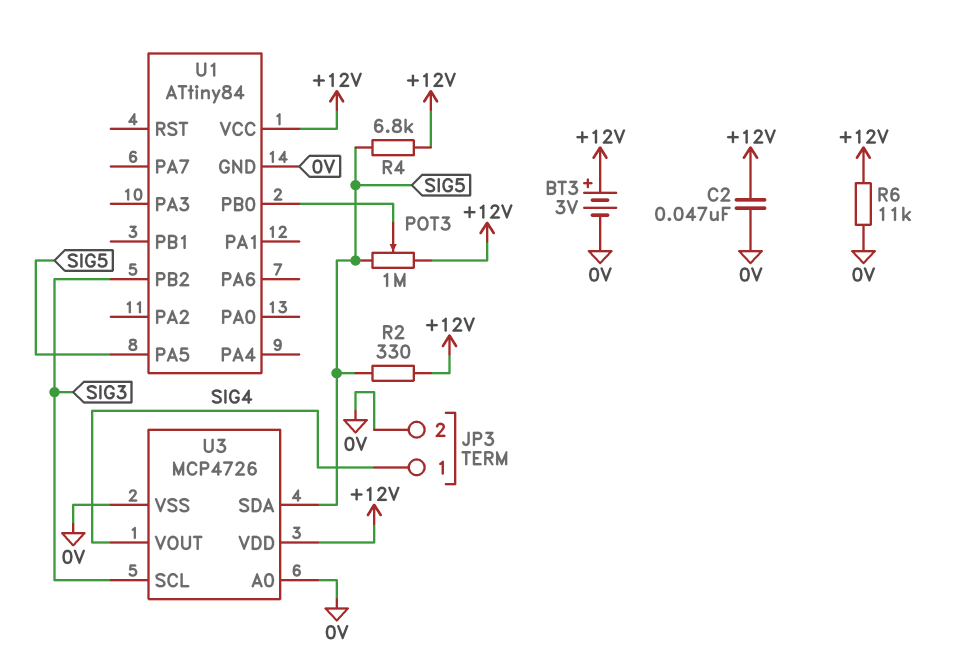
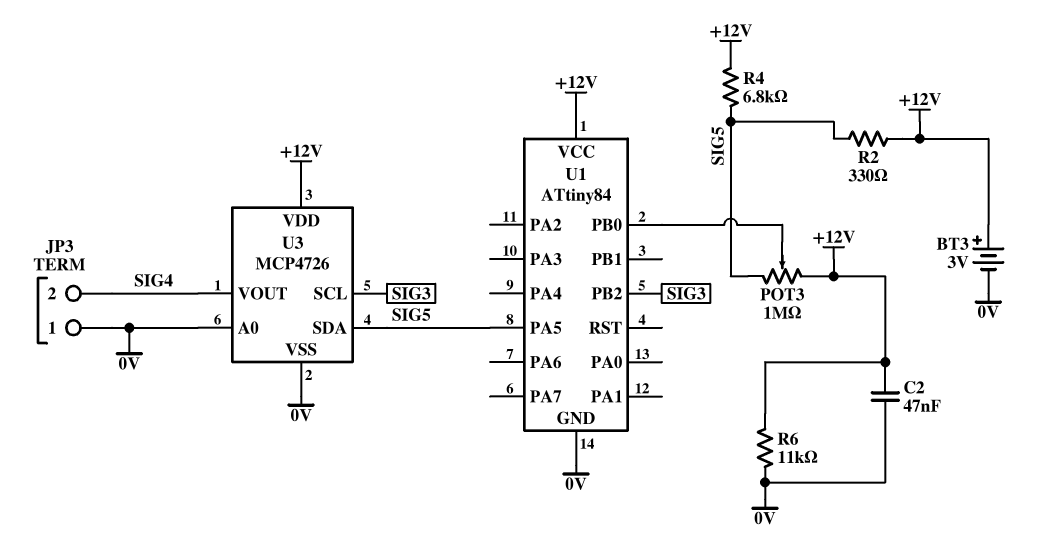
JP3 pin 1: SIG4 -> 0V
JP3 pin 2: 0V -> SIG4

